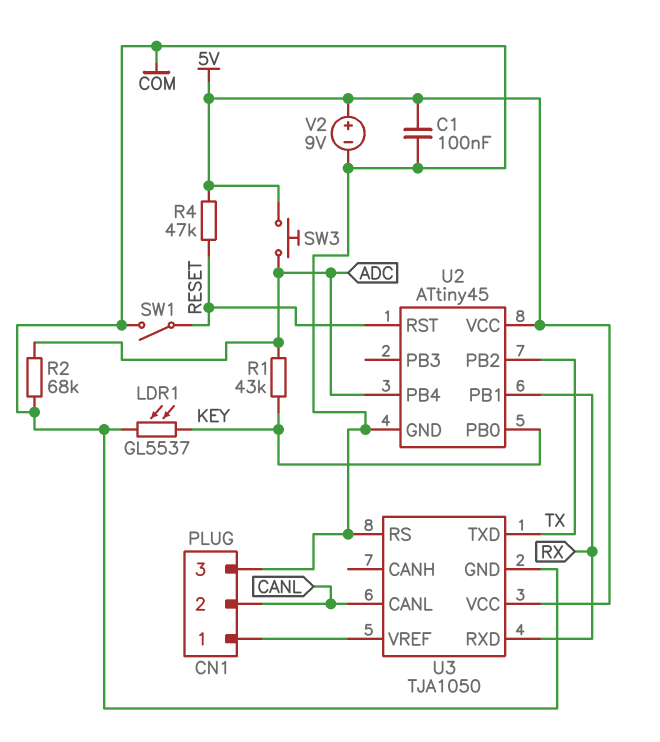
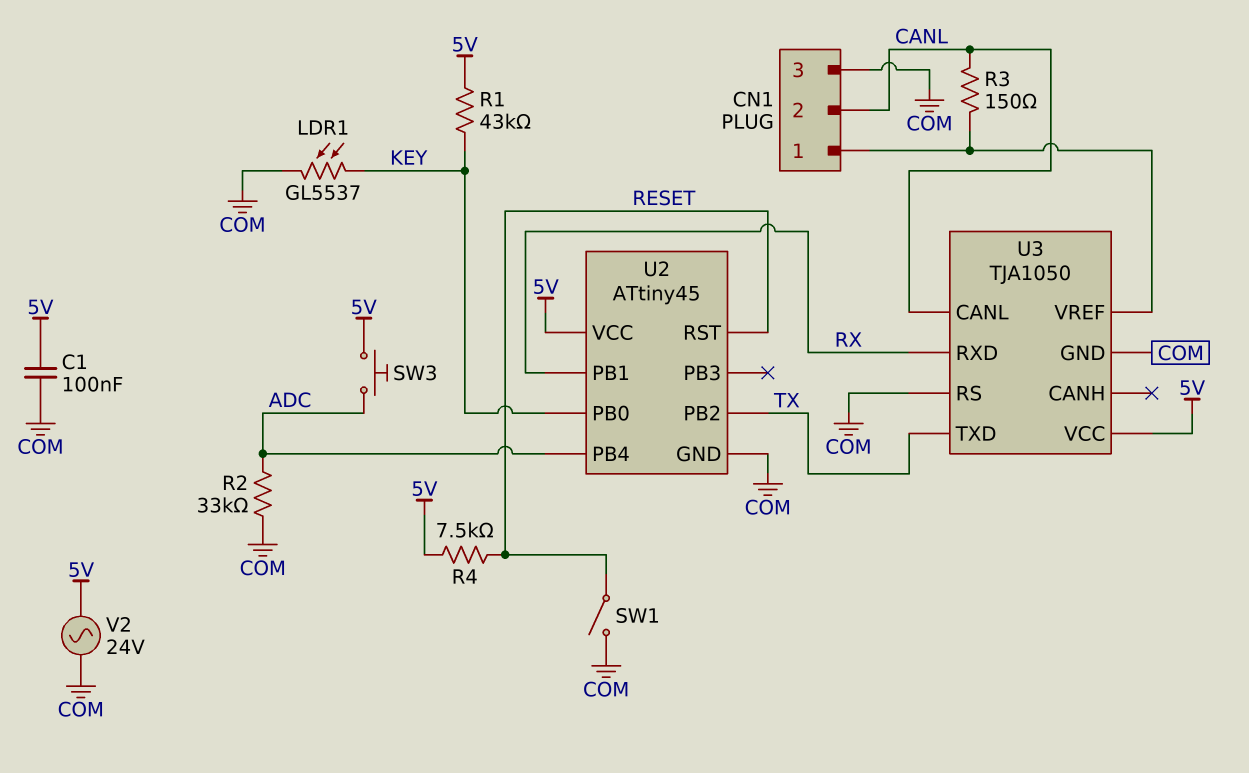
R1: 43k (ADC, KEY) -> 43k (5V, KEY)
R2: 68k (ADC, COM) -> 33k (ADC, COM)
R3: none -> 150 (CANL, CN1/1)
R4: 47k (5V, RESET) -> 7.5k (5V, RESET)
V2: 9V (plus 5V, minus COM) -> AC 24V (5V, COM)

